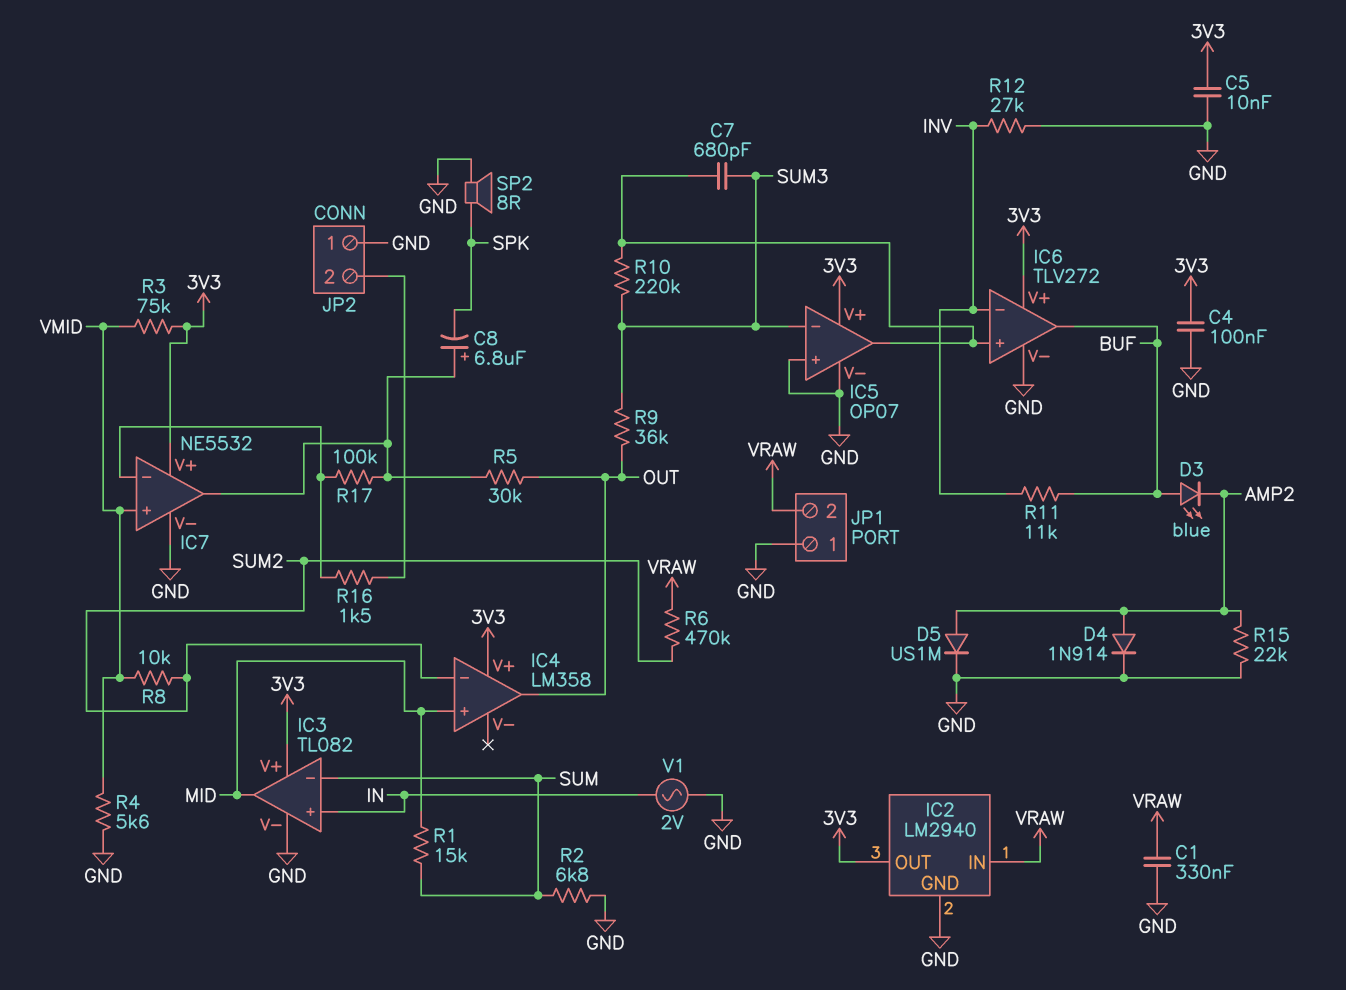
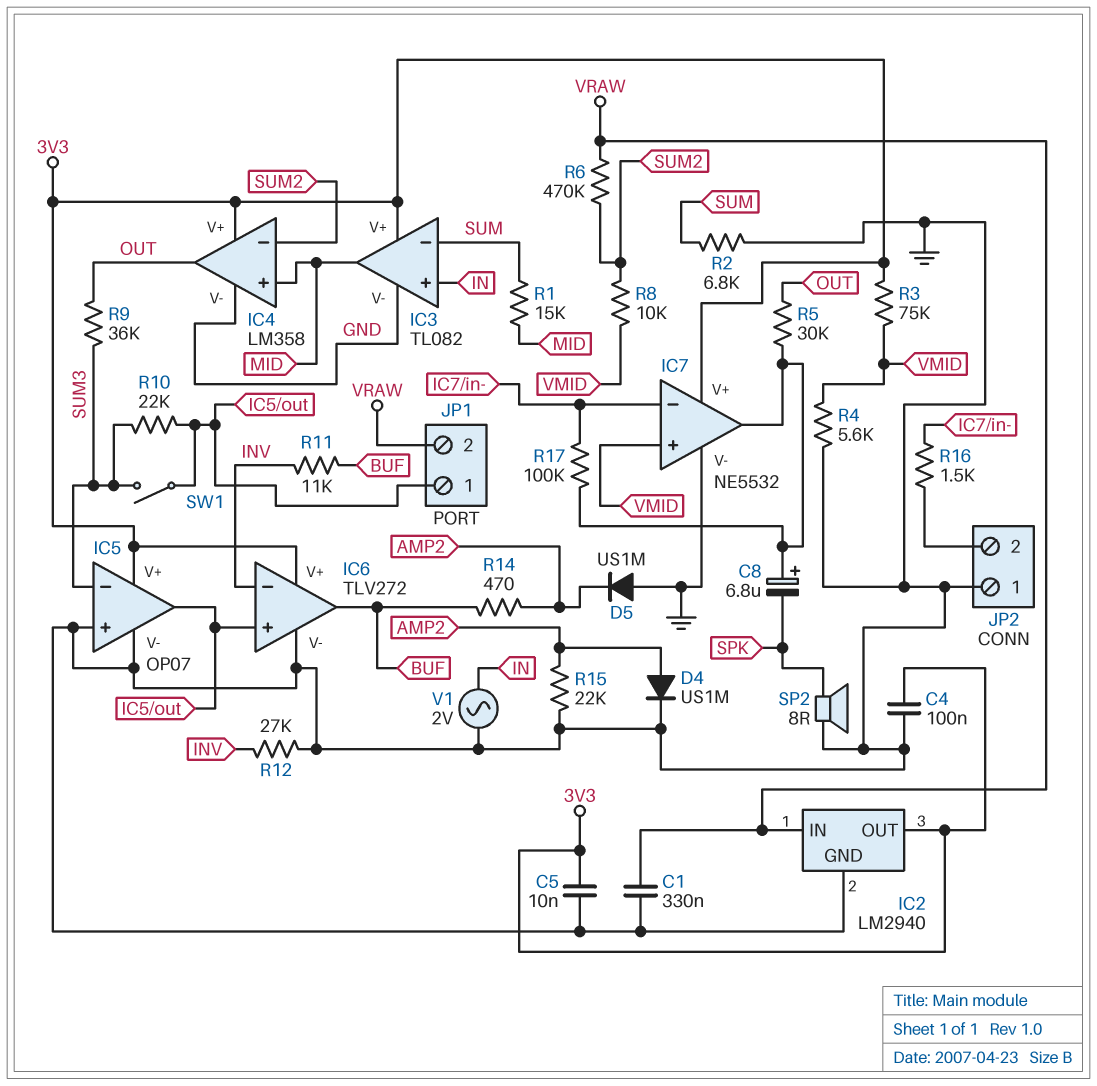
C7: 680pF (IC5/out, SUM3) -> none
D3: LED blue (A BUF, K AMP2) -> none
D4: diode 1N914 (A AMP2, K GND) -> diode US1M (A AMP2, K GND)
D5: diode US1M (A AMP2, K GND) -> diode US1M (A GND, K AMP2)
IC4 pin V-: none -> GND
JP1 pin 1: GND -> IC5/out
R10: 220k (IC5/out, SUM3) -> 22k (IC5/out, SUM3)
R14: none -> 470 (AMP2, BUF)
SW1: none -> switch (IC5/out, SUM3)

